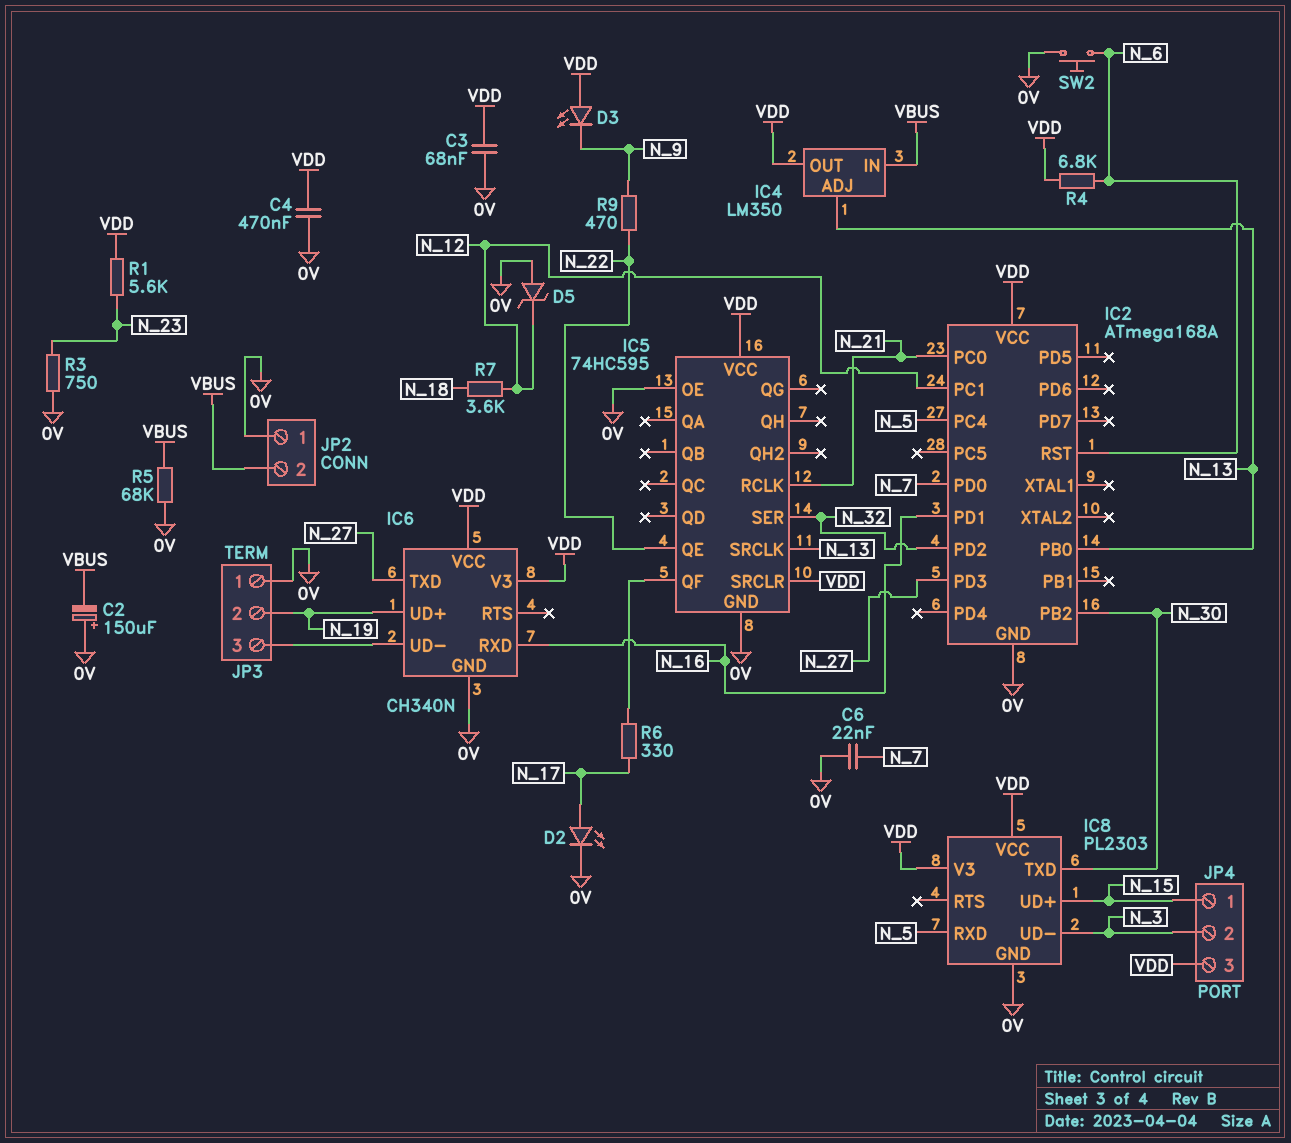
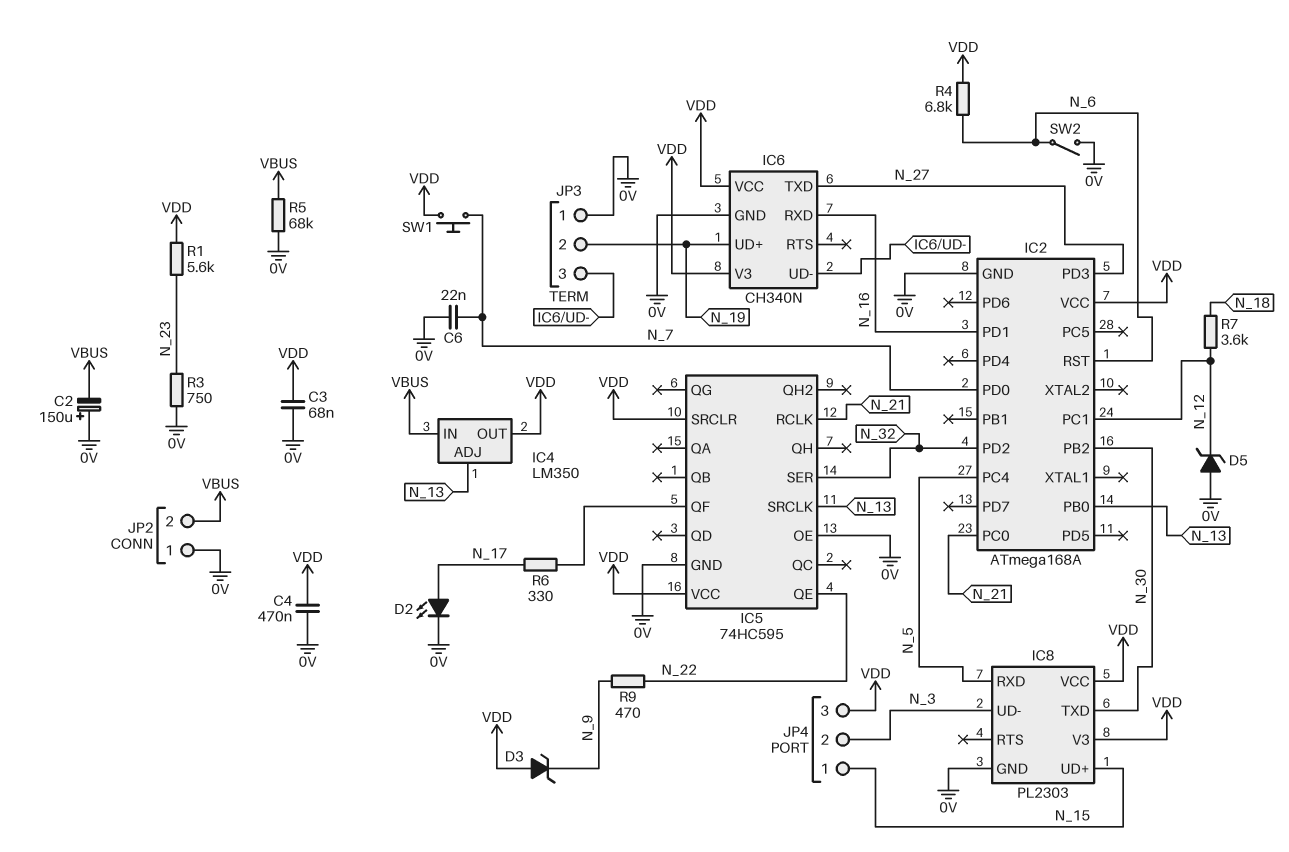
D3: LED (A VDD, K N_9) -> zener (A VDD, K N_9)
SW1: none -> button (N_7, VDD)
SW2: button (0V, N_6) -> switch (0V, N_6)

